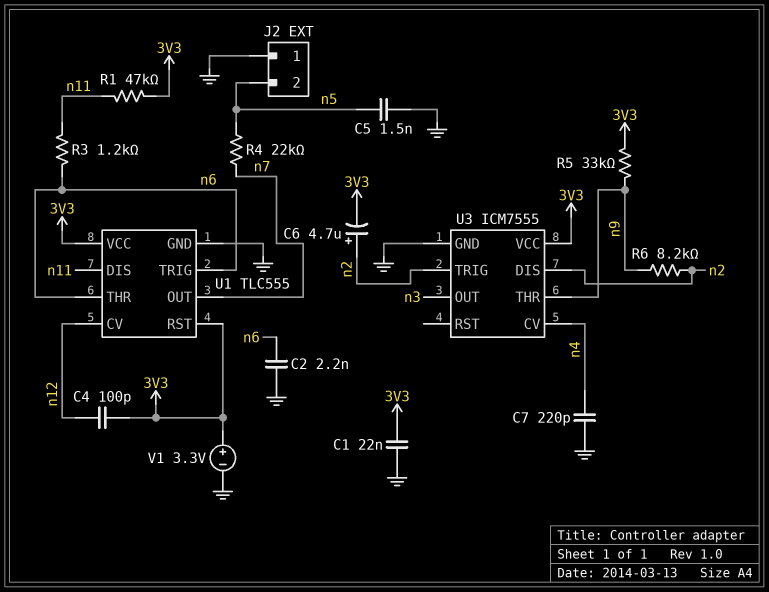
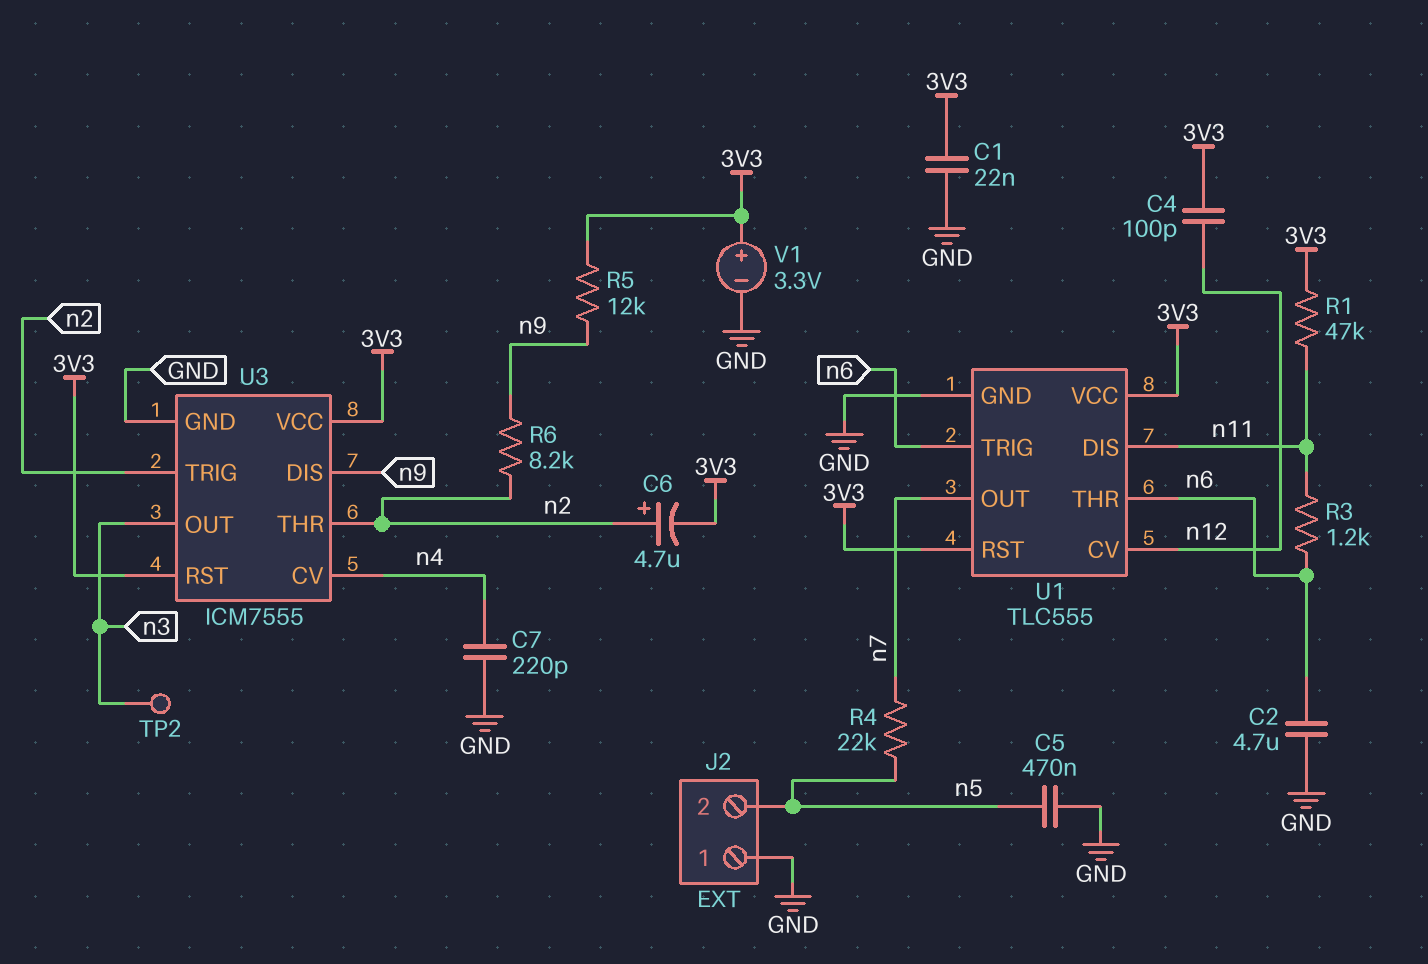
C2: 2.2nF (GND, n6) -> 4.7uF (GND, n6)
C5: 1.5nF (GND, n5) -> 470nF (GND, n5)
R5: 33k (3V3, n9) -> 12k (3V3, n9)
TP2: none -> test point (n3)
U3 pin DIS: n2 -> n9
U3 pin RST: none -> 3V3
U3 pin THR: n9 -> n2

